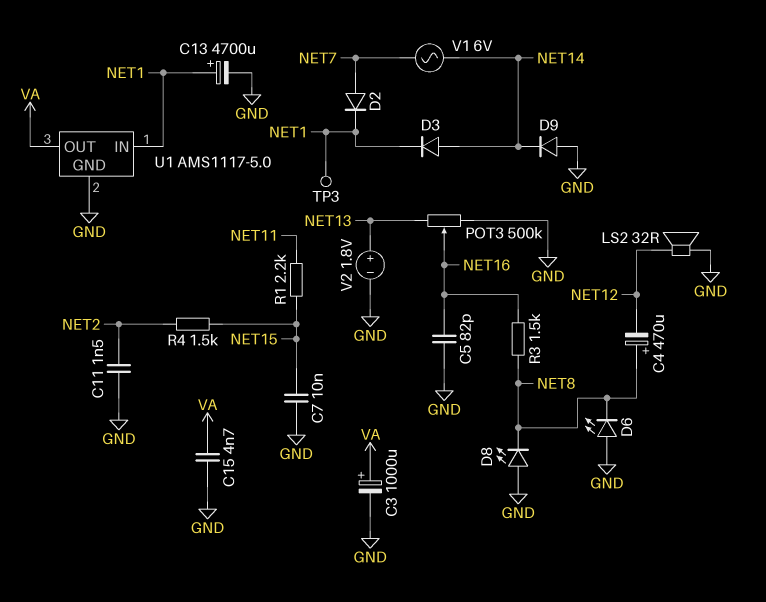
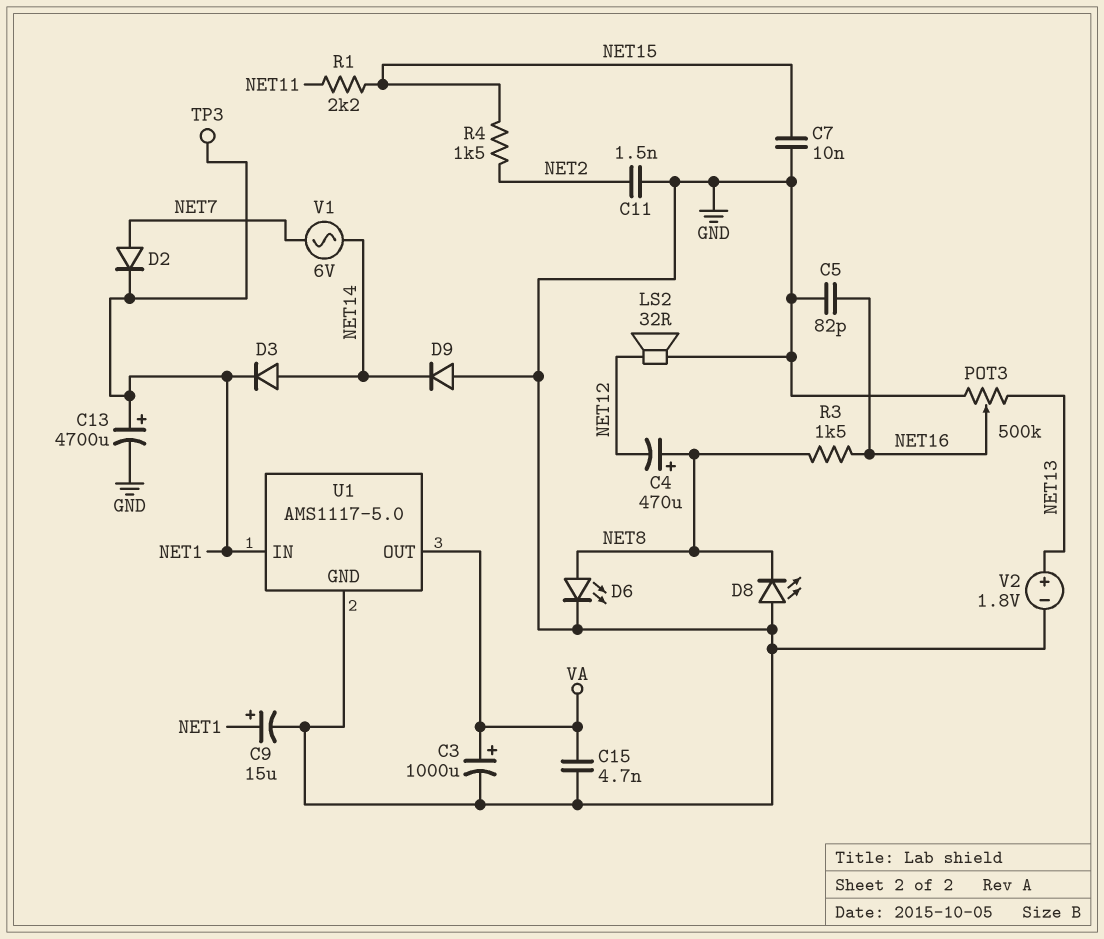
C9: none -> 15uF (plus NET1, minus GND)
D6: LED (A GND, K NET8) -> LED (A NET8, K GND)

